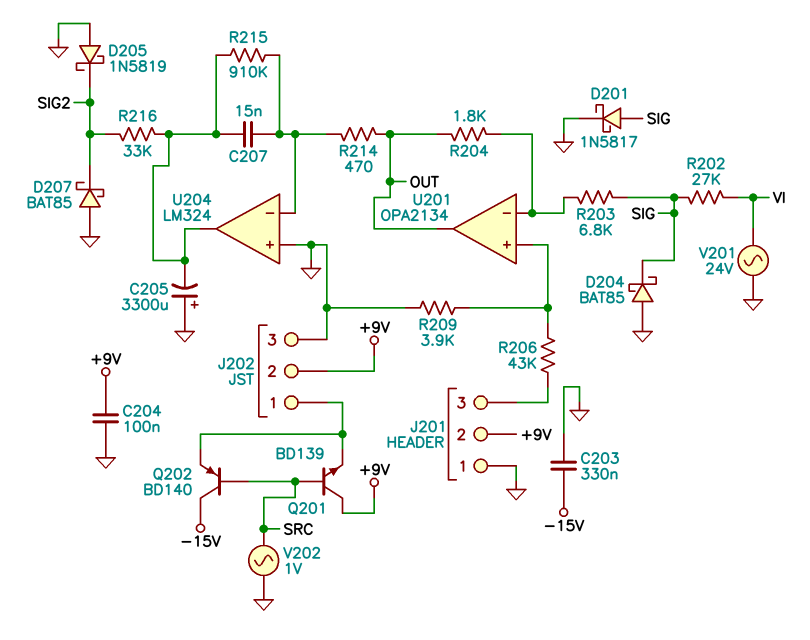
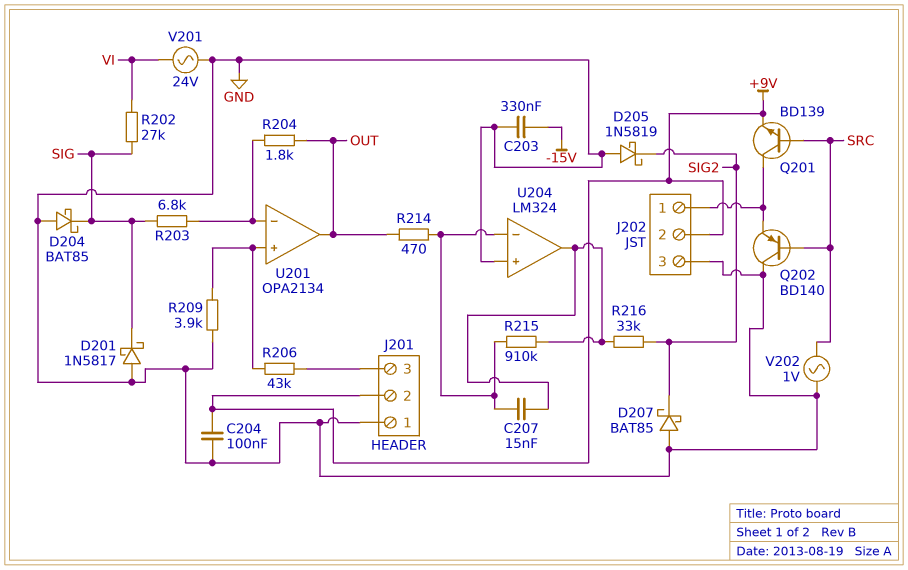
C205: 3300uF (plus GND, minus U204/out) -> none
D201: schottky 1N5817 (A SIG, K GND) -> schottky 1N5817 (A GND, K SIG)
Q201: NPN BD139 (B SRC, C +9V, E J202/1) -> NPN BD139 (B SRC, C J202/1, E +9V)
Q202: PNP BD140 (B SRC, C -15V, E J202/1) -> PNP BD140 (B SRC, C GND, E J202/1)

